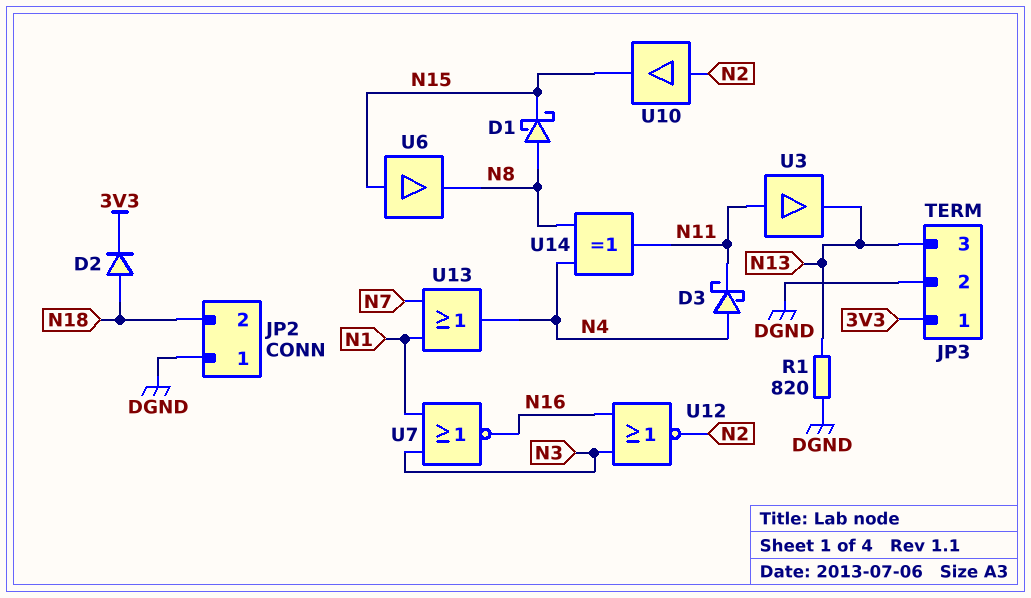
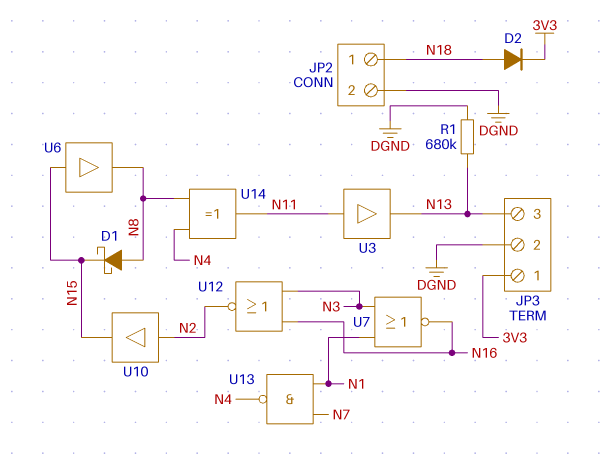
D3: schottky (A N4, K N11) -> none
JP2 pin 1: DGND -> N18
JP2 pin 2: N18 -> DGND
R1: 820 (DGND, N13) -> 680k (DGND, N13)
U13: OR (in N1, in N7, out N4) -> NAND (in N1, in N7, out N4)

